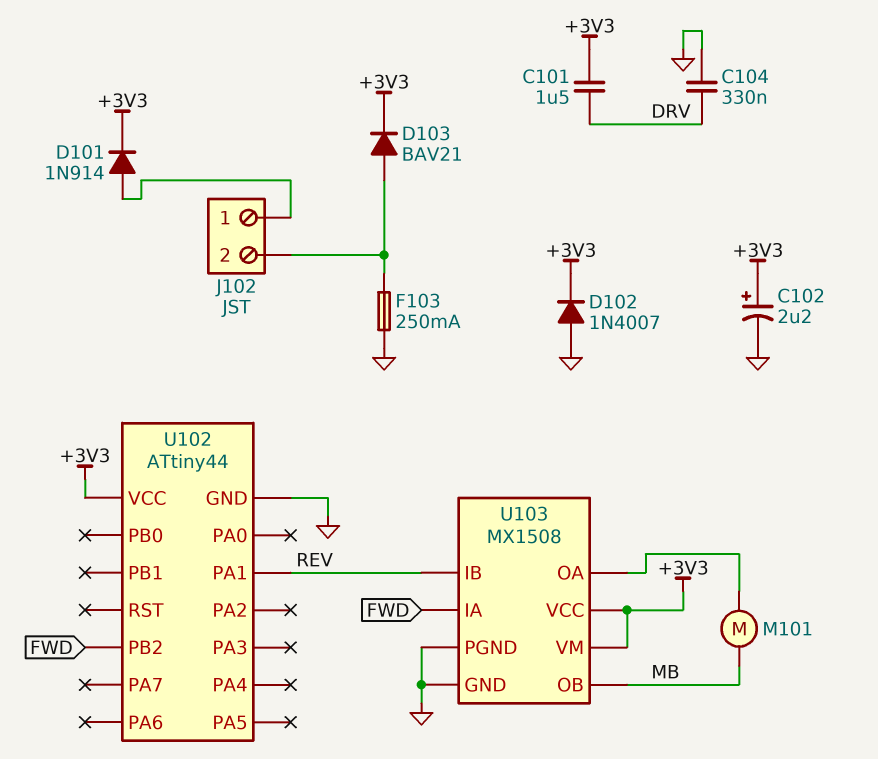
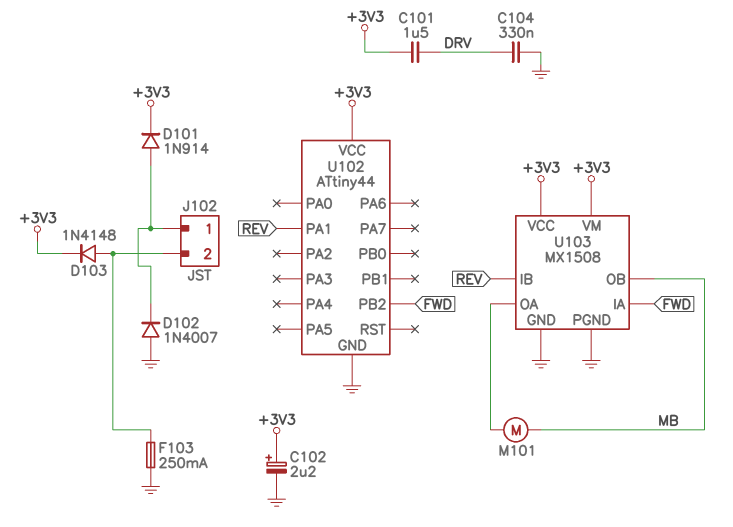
D102: diode 1N4007 (A GND, K +3V3) -> diode 1N4007 (A GND, K J102/1)
D103: diode BAV21 (A J102/2, K +3V3) -> diode 1N4148 (A J102/2, K +3V3)

